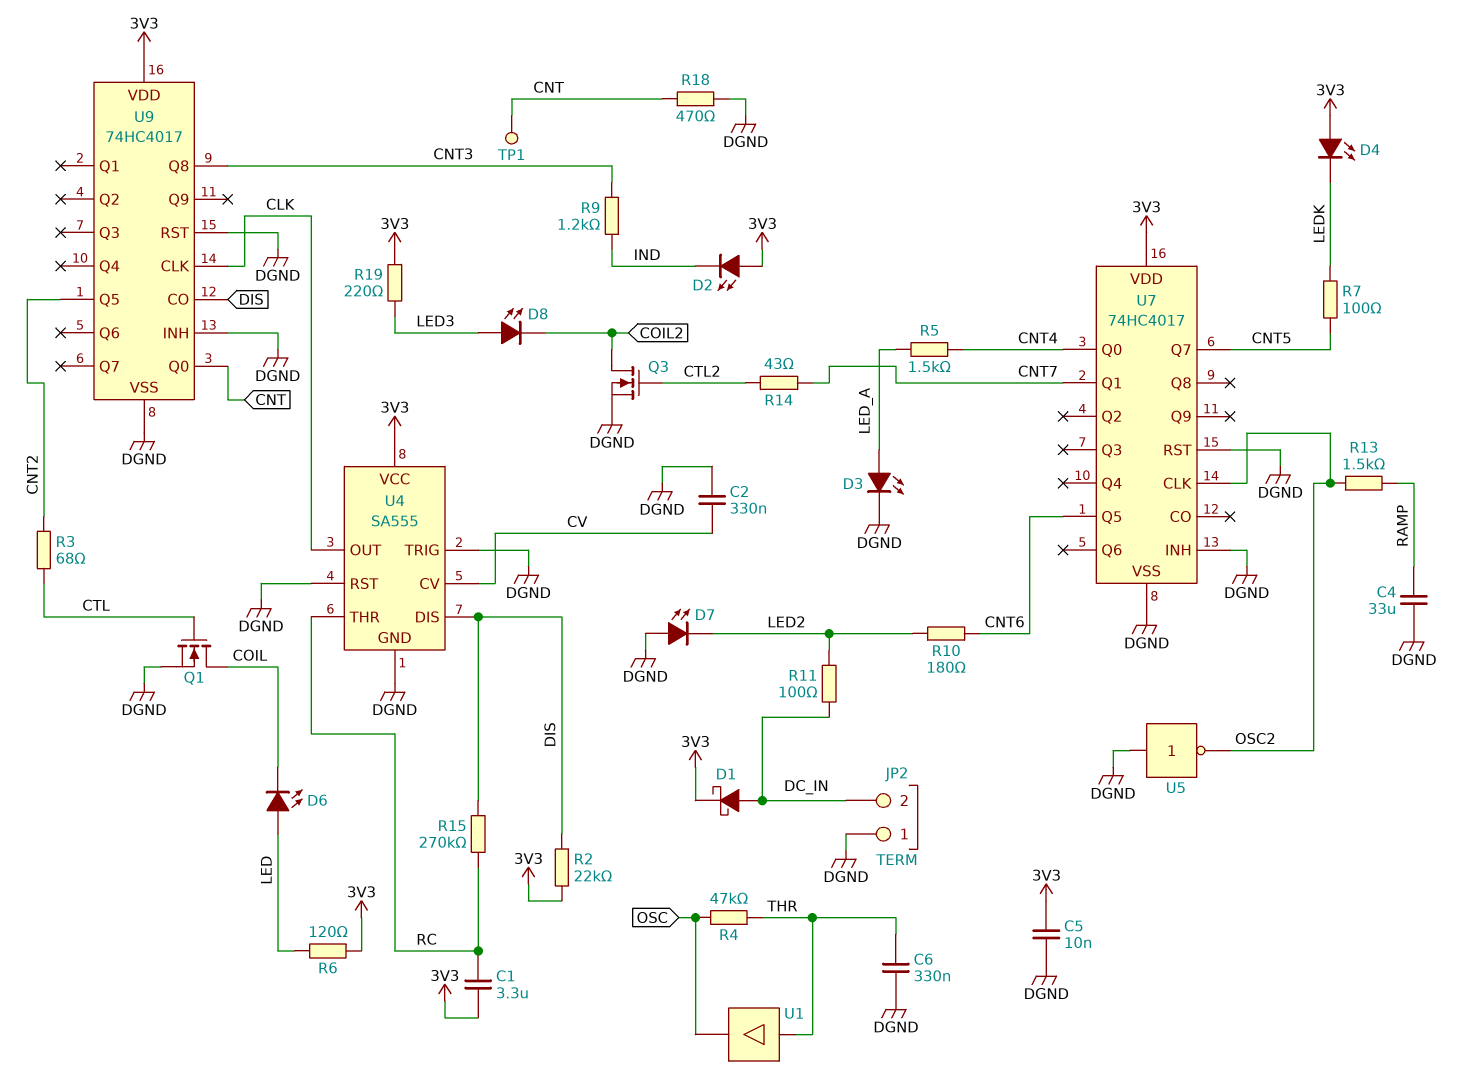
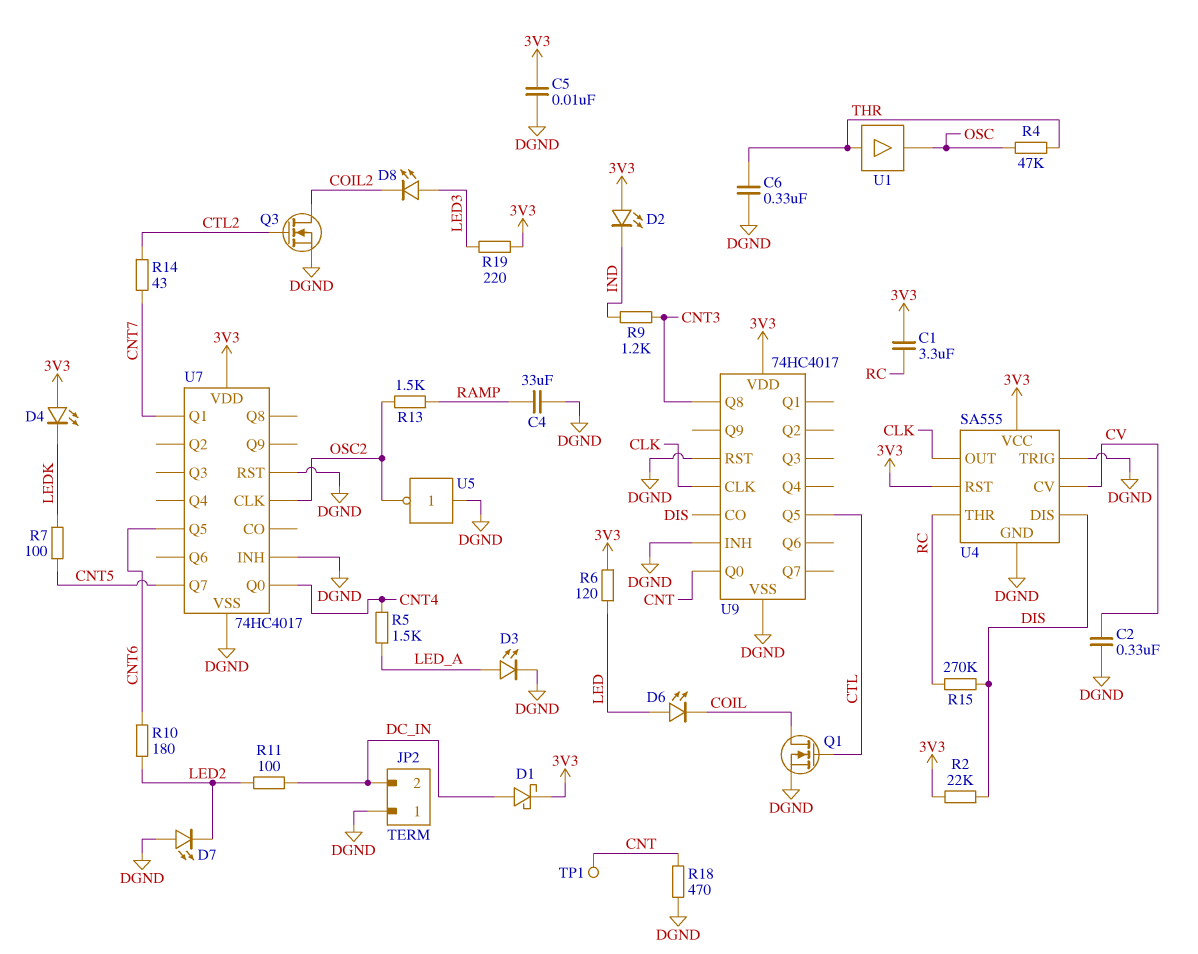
R3: 68 (CNT2, CTL) -> none
U4 pin RST: DGND -> 3V3
U9 pin Q5: CNT2 -> CTL

